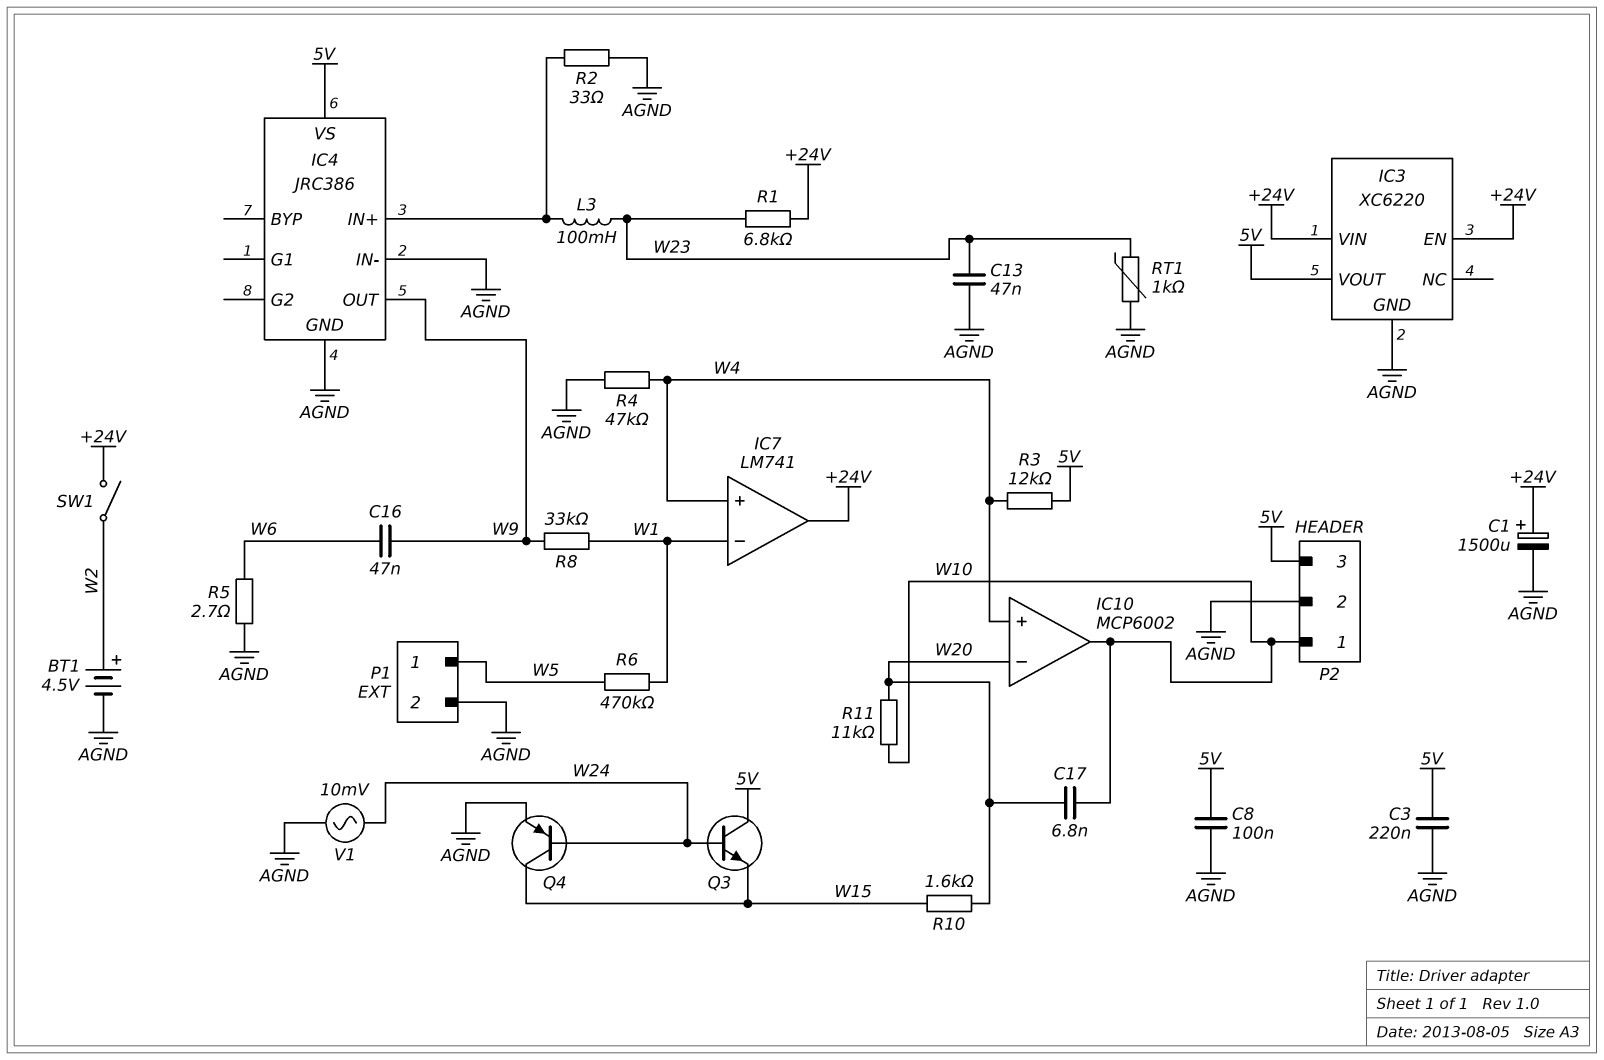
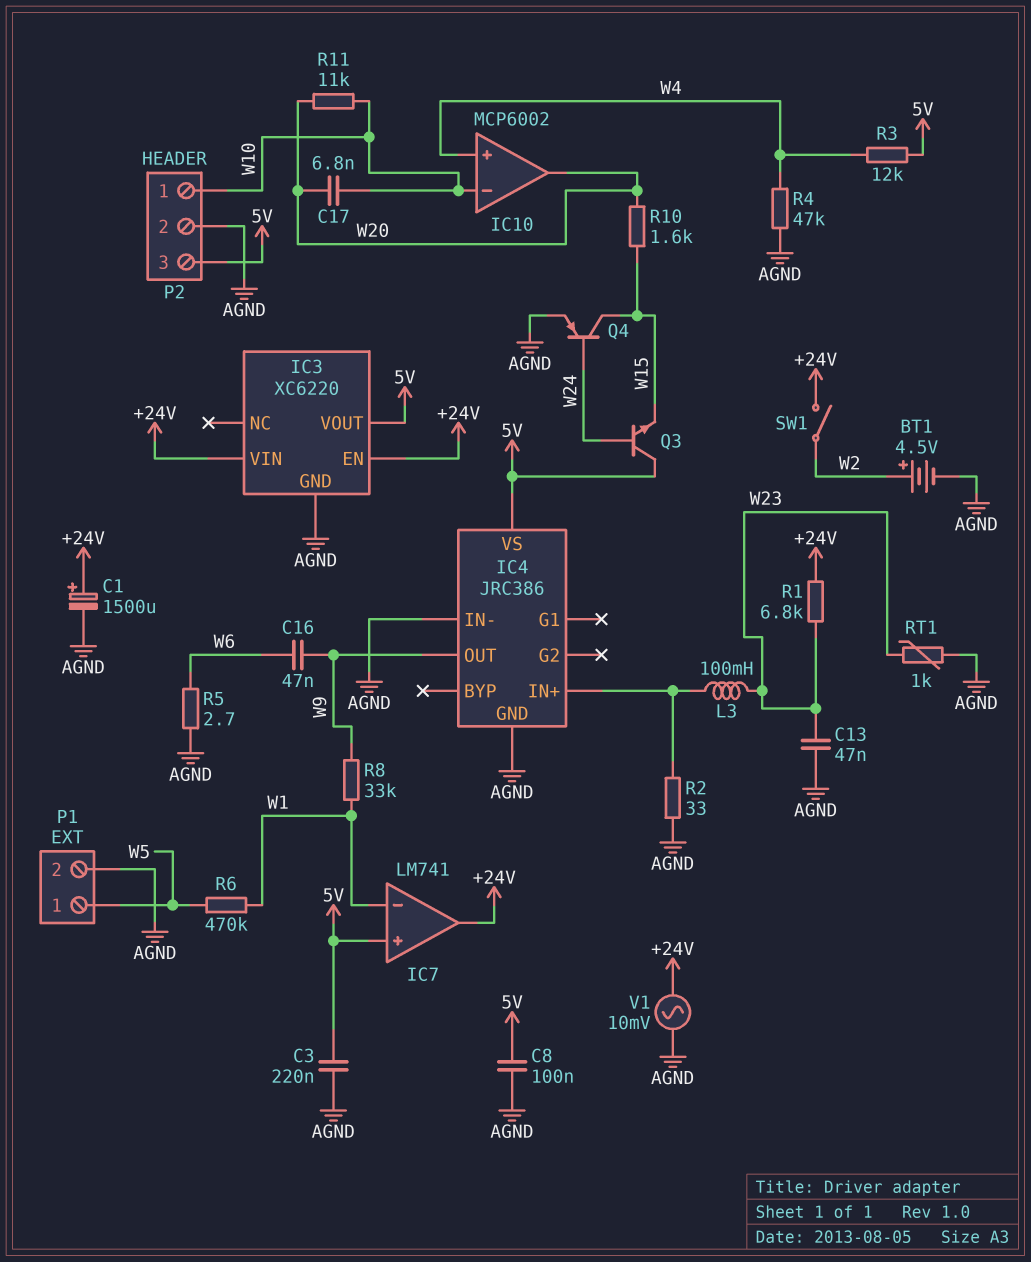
IC7 pin in+: W4 -> 5V
IC10 pin in-: W20 -> W10
IC10 pin out: W10 -> W20
V1: AC 10mV (AGND, W24) -> AC 10mV (+24V, AGND)

